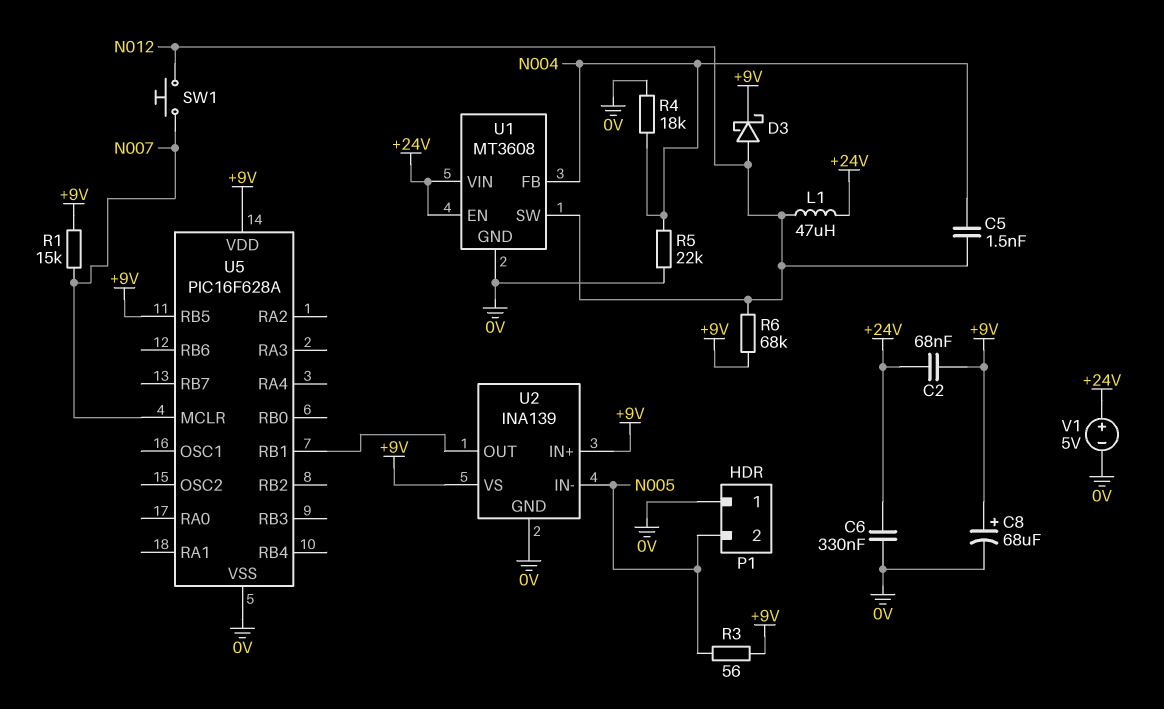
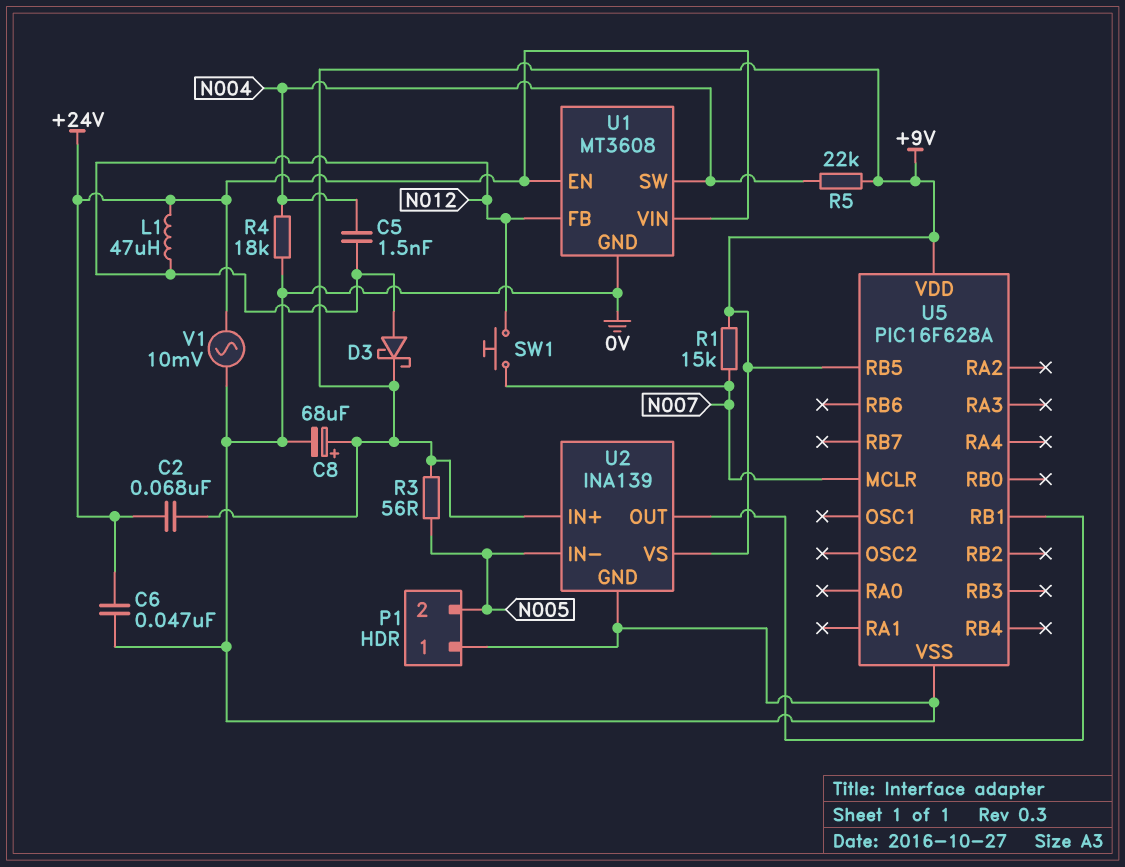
C6: 330nF (+24V, 0V) -> 47nF (+24V, 0V)
R5: 22k (0V, N004) -> 22k (+9V, N004)
R6: 68k (+9V, N012) -> none
U1 pin FB: N004 -> N012
U1 pin SW: N012 -> N004
V1: 5V (plus +24V, minus 0V) -> AC 10mV (+24V, 0V)

